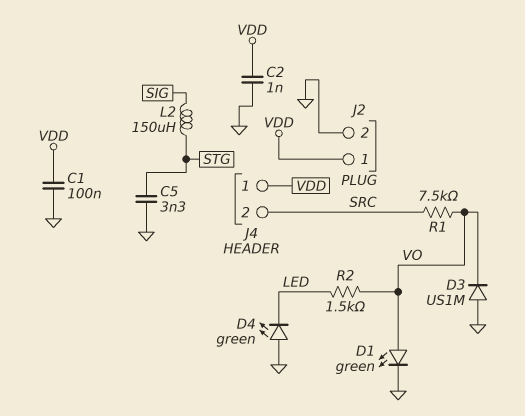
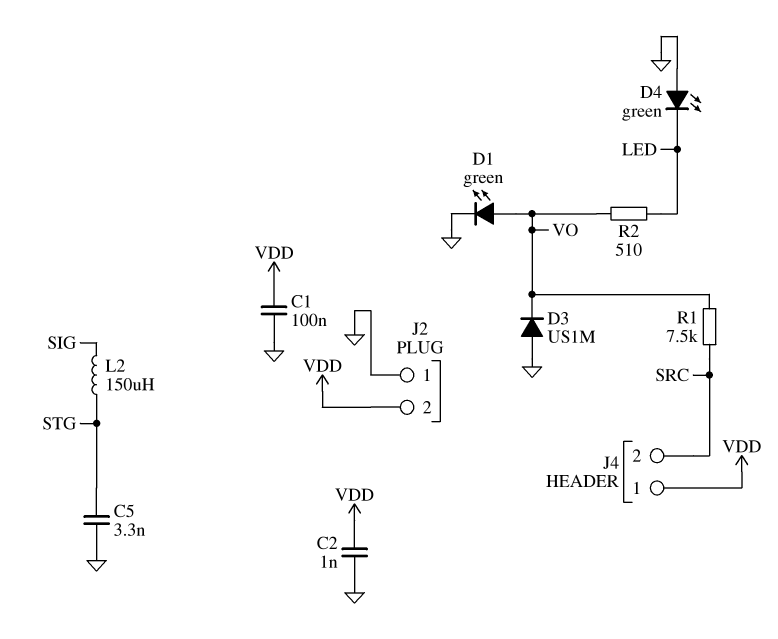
J2 pin 1: VDD -> GND
J2 pin 2: GND -> VDD
R2: 1.5k (LED, VO) -> 510 (LED, VO)

